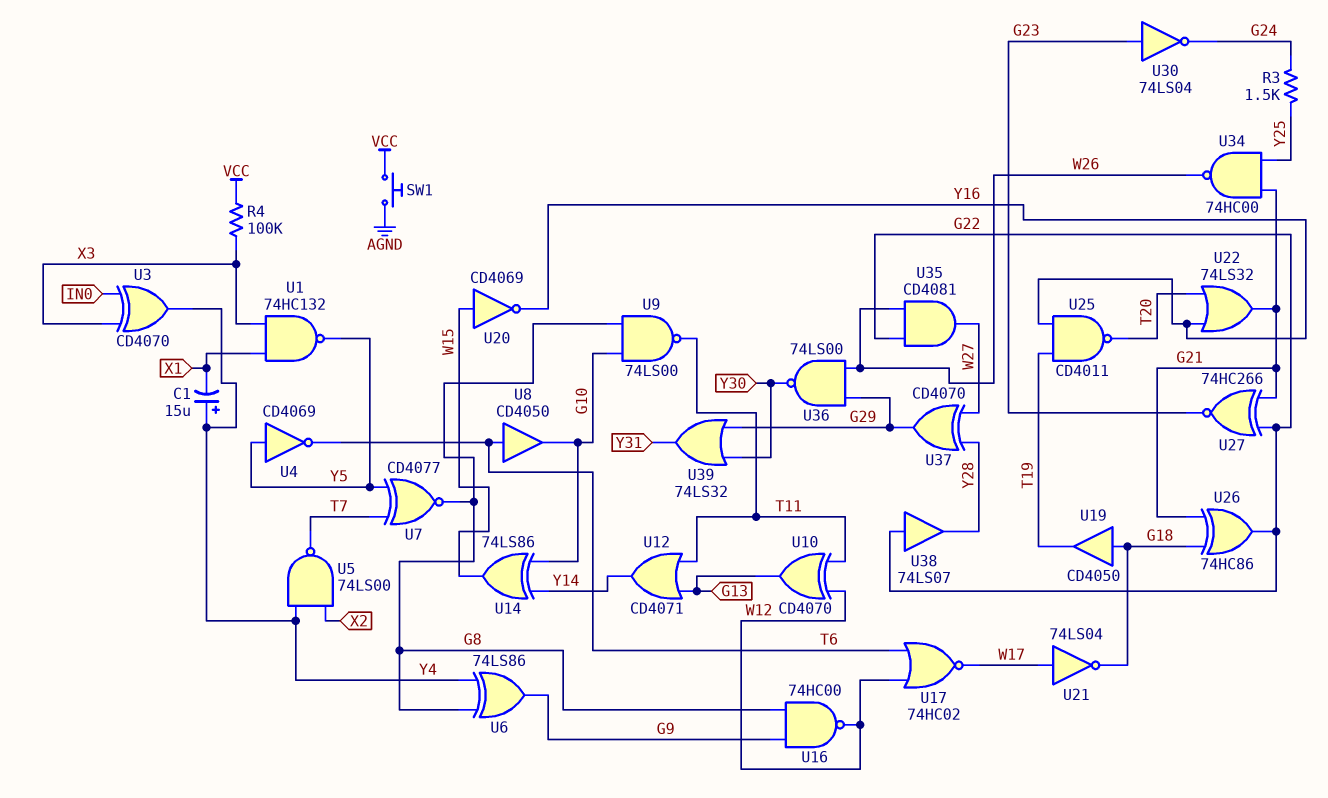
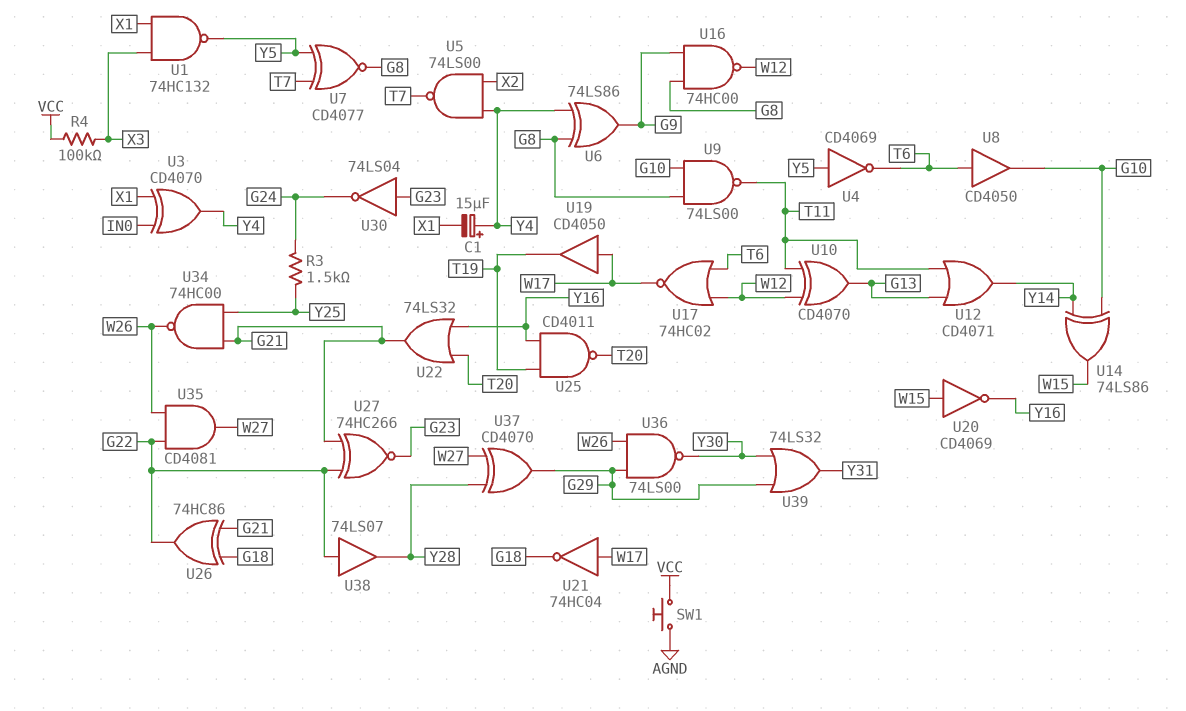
U3: XOR CD4070 (in IN0, in X3, out Y4) -> XOR CD4070 (in IN0, in X1, out Y4)
U19: buffer CD4050 (in G18, out T19) -> buffer CD4050 (in W17, out T19)
U21: NOT 74LS04 (in W17, out G18) -> NOT 74HC04 (in W17, out G18)

